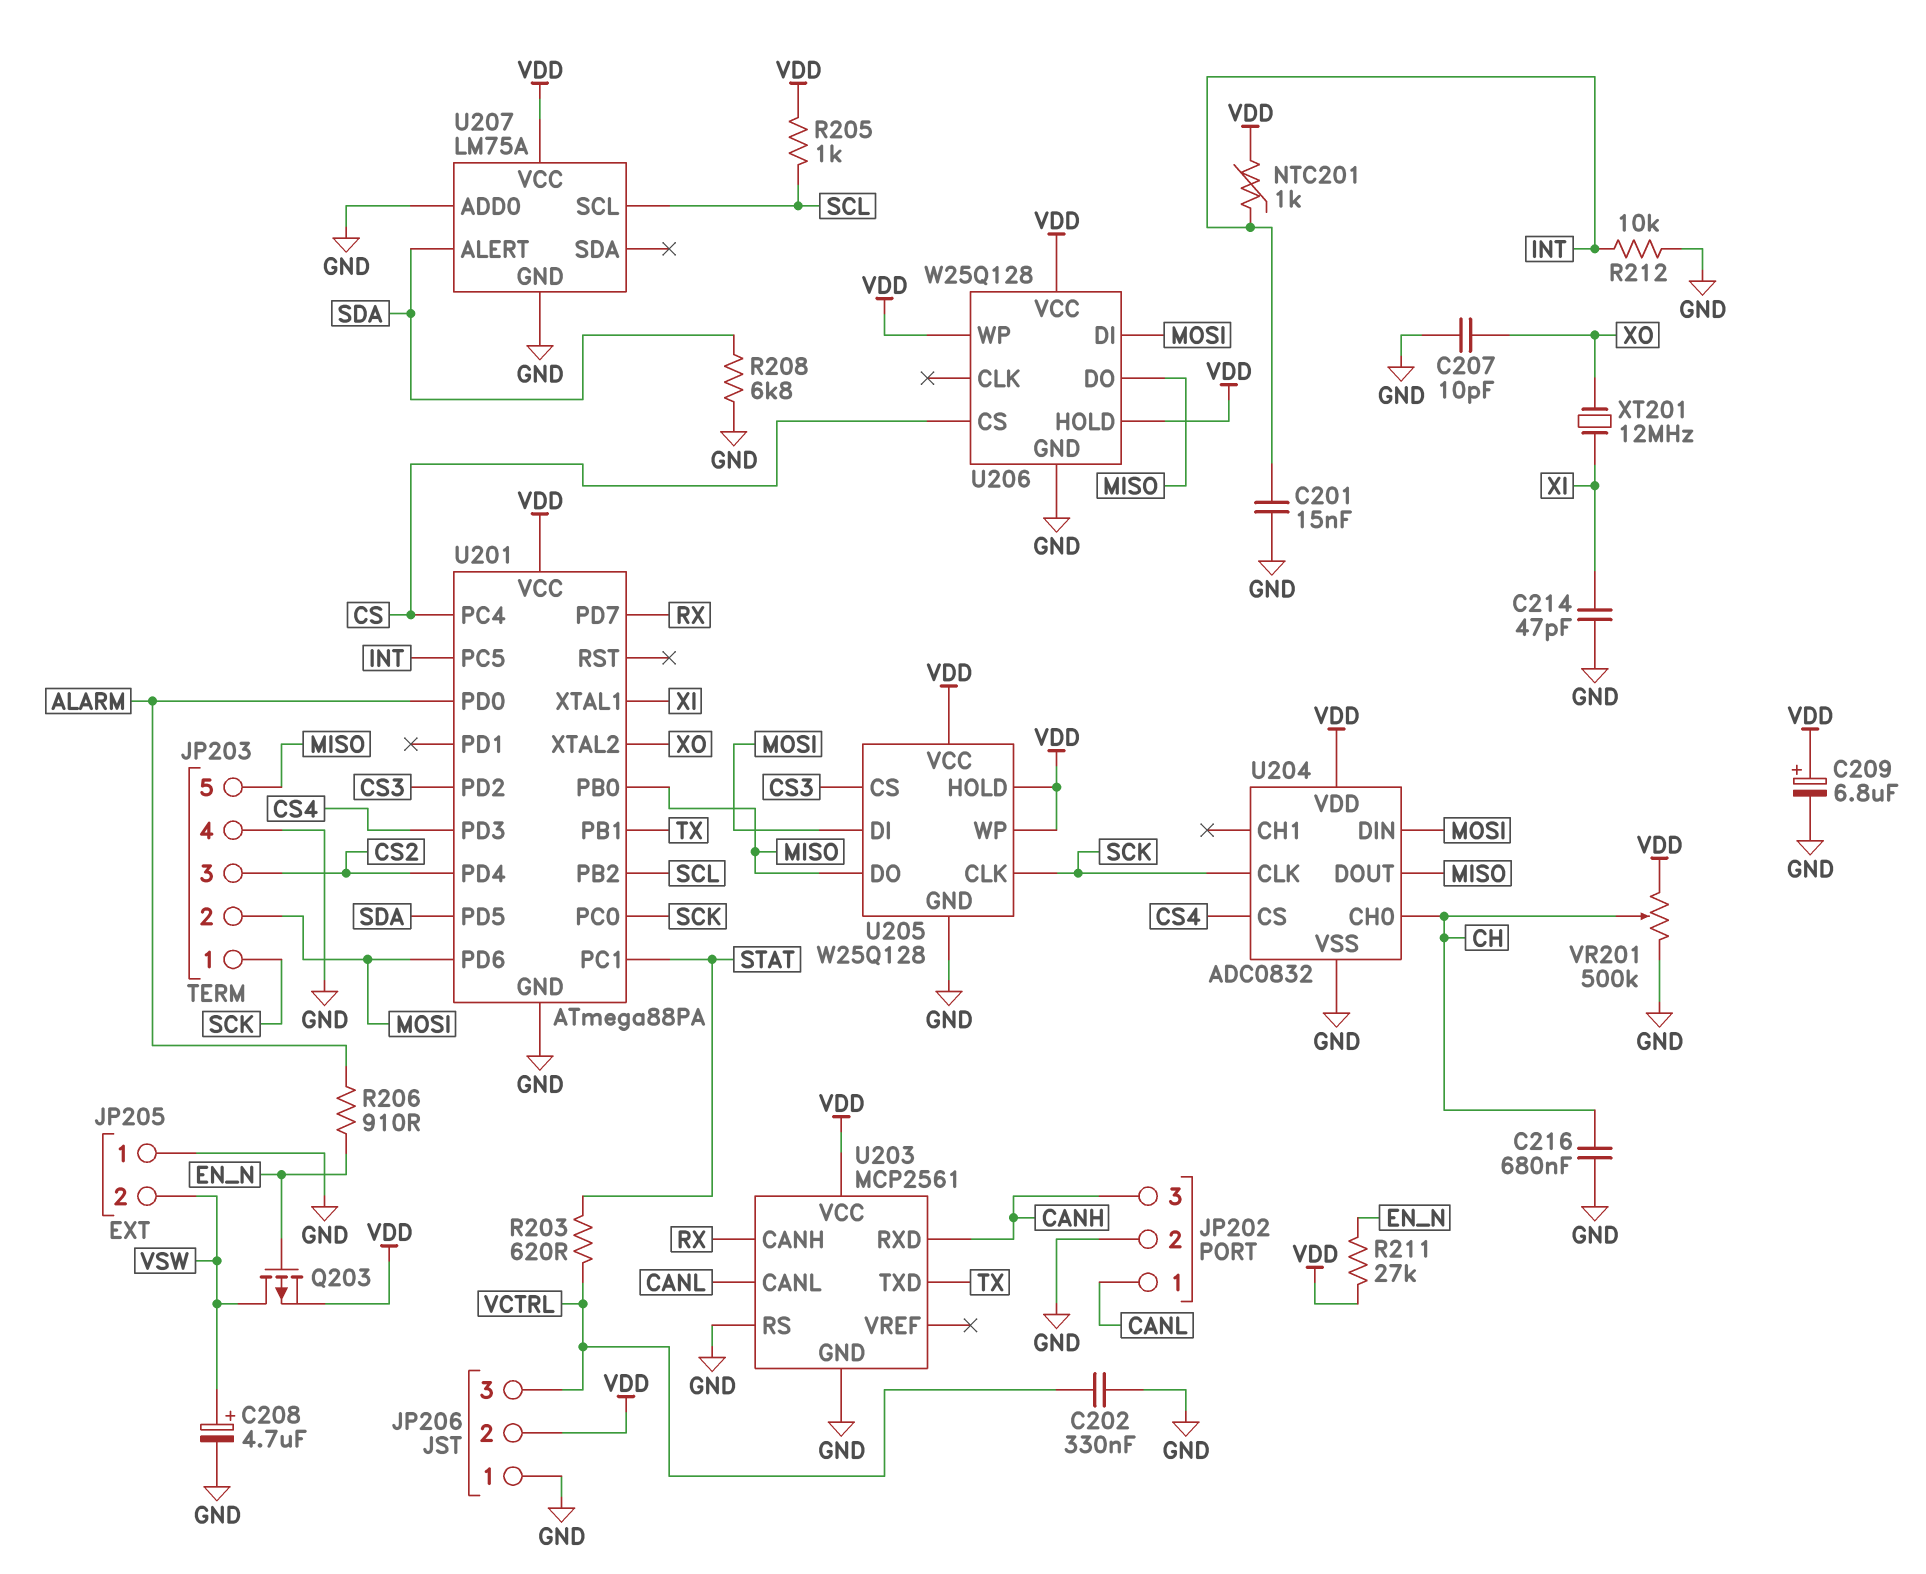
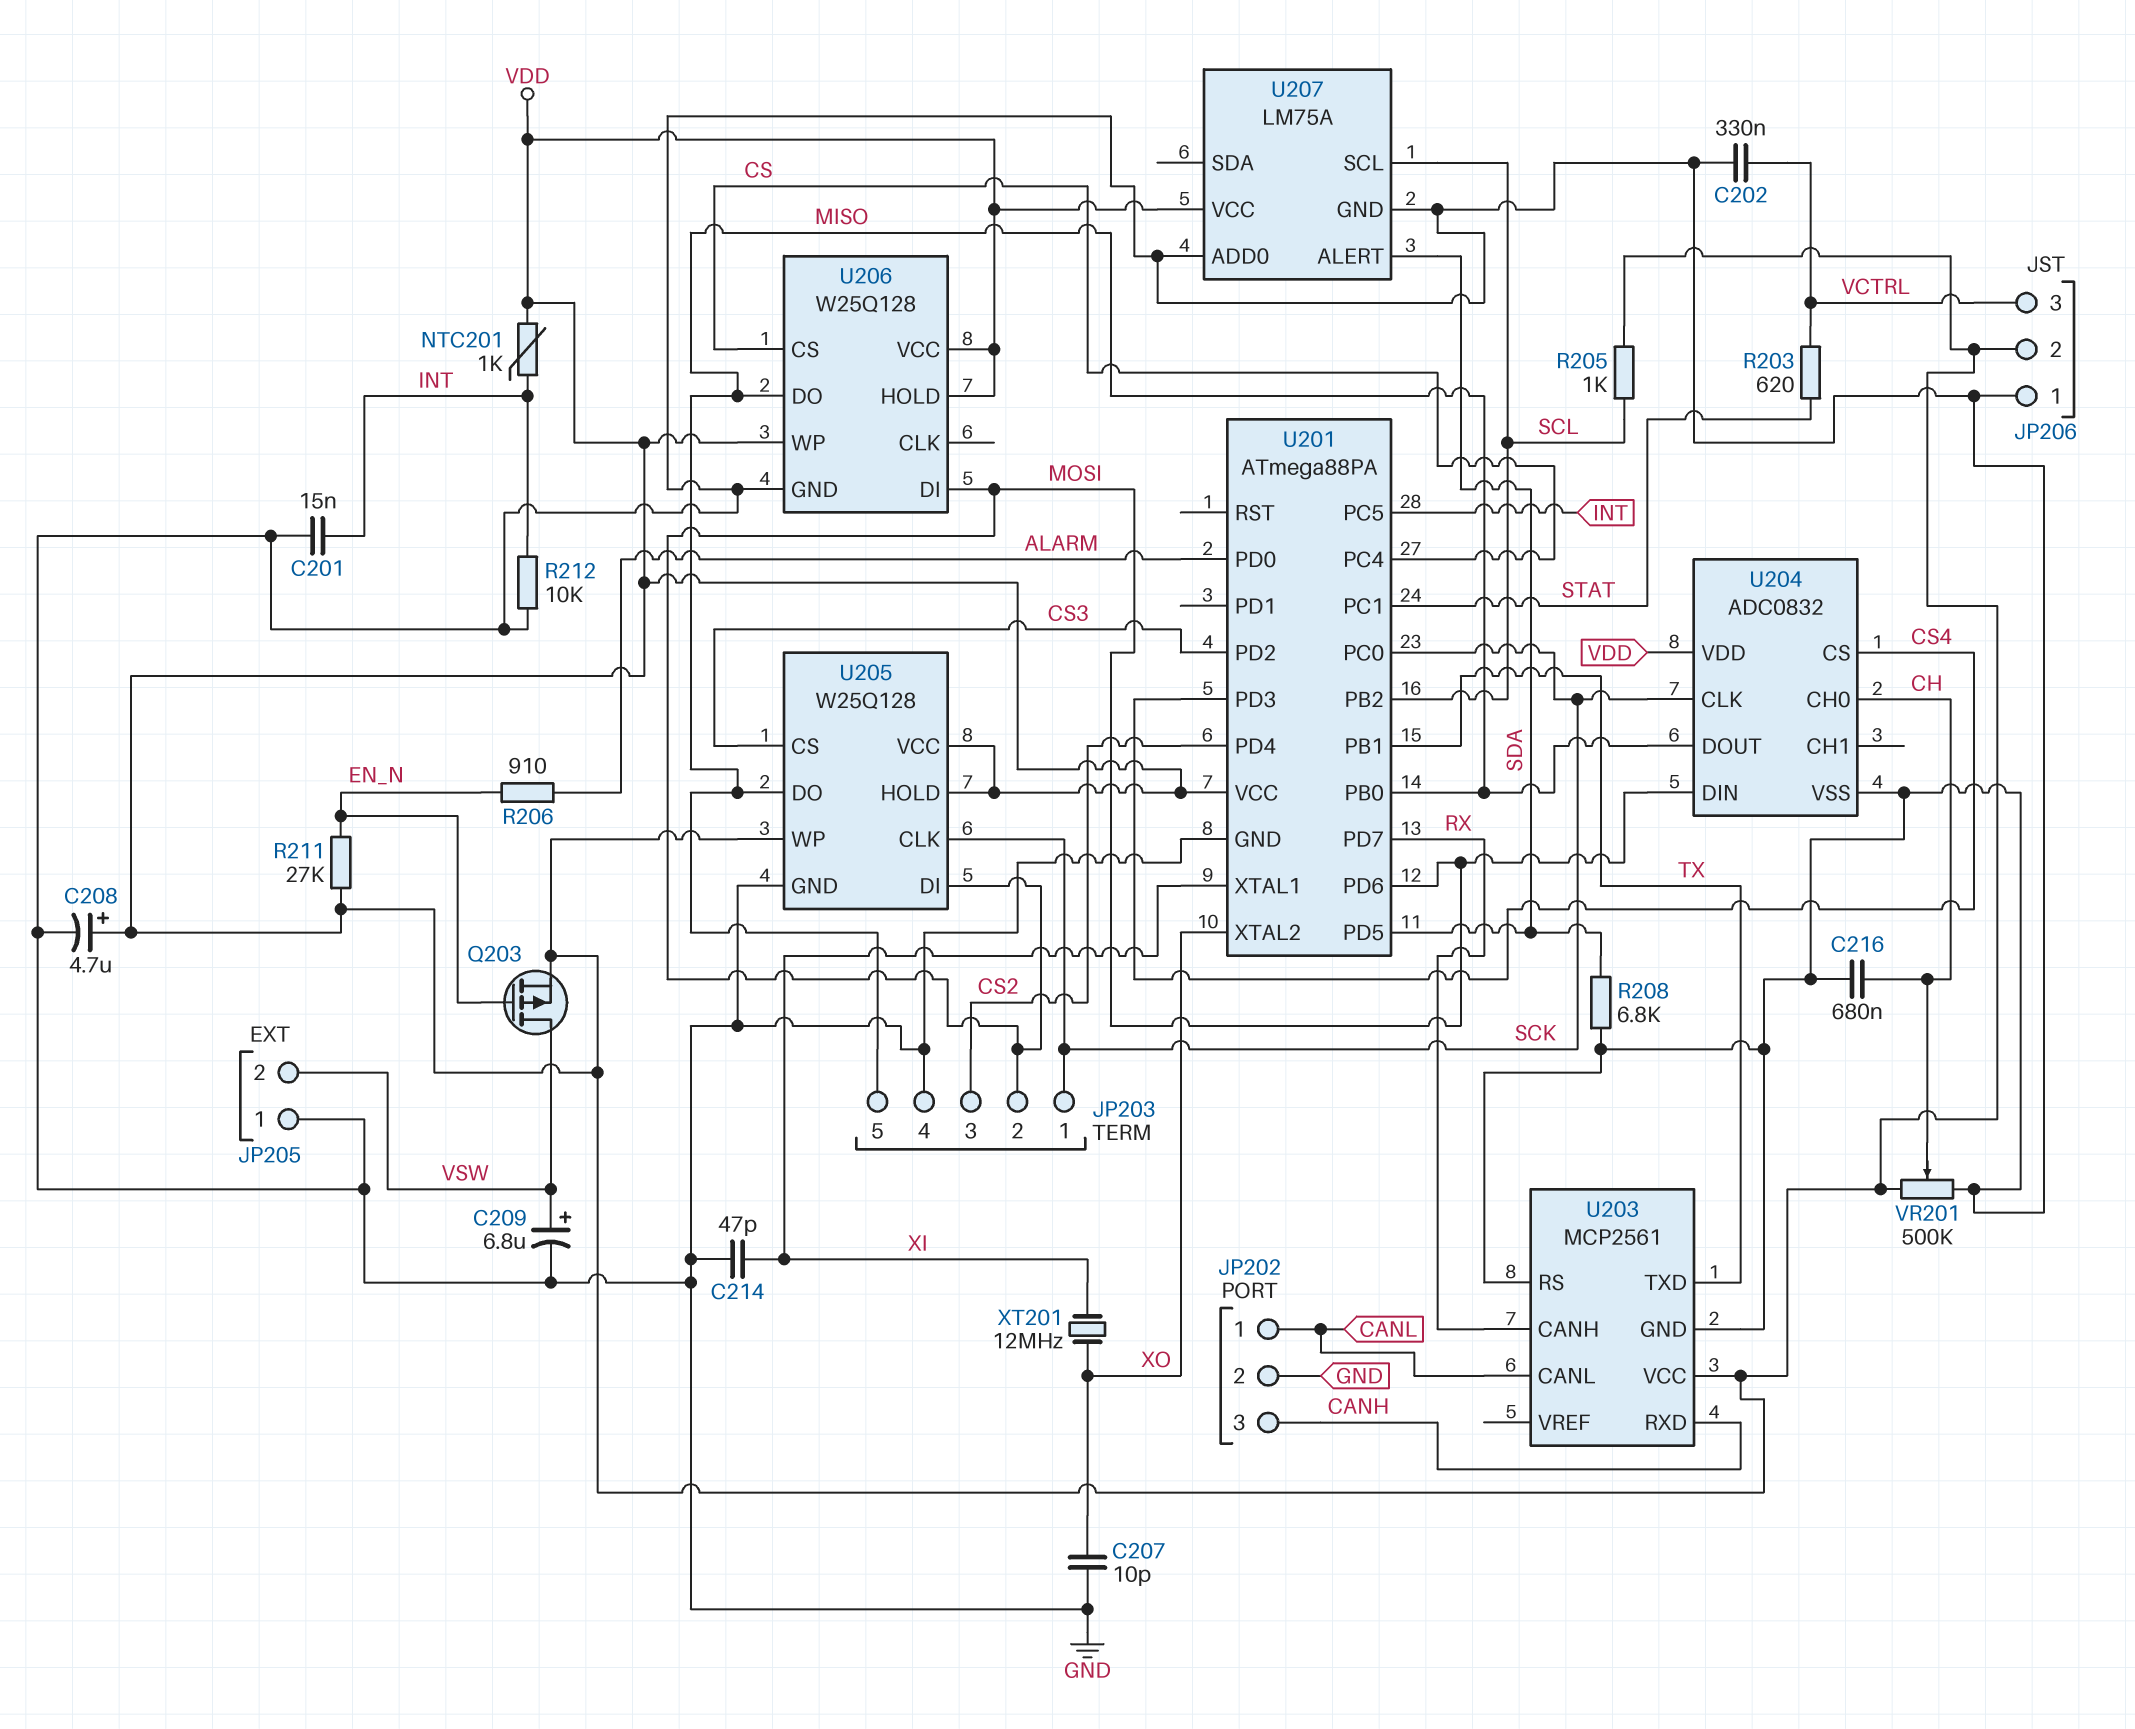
C208: 4.7uF (plus VSW, minus GND) -> 4.7uF (plus VDD, minus GND)
C209: 6.8uF (plus VDD, minus GND) -> 6.8uF (plus VSW, minus GND)

